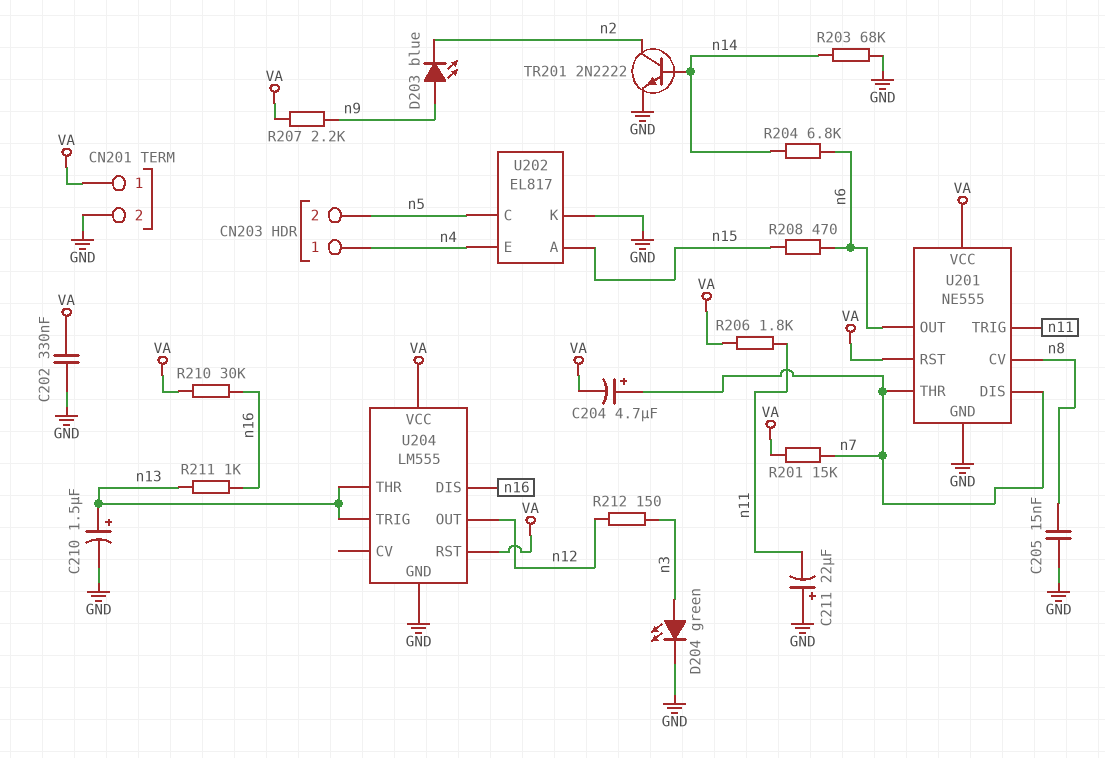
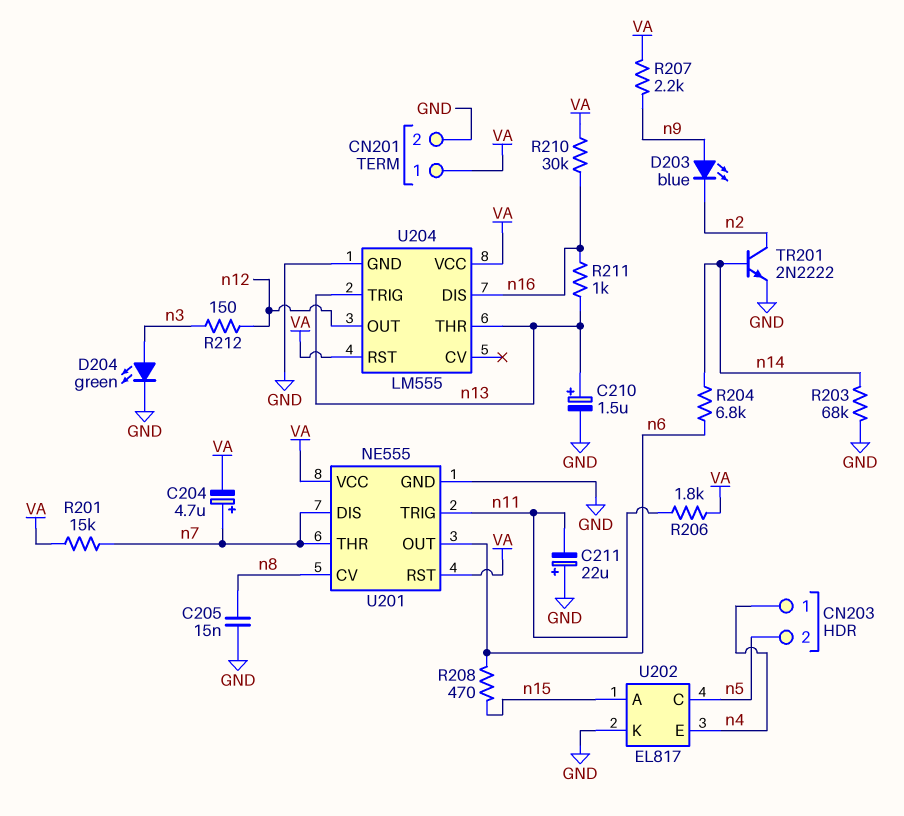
C202: 330nF (GND, VA) -> none

